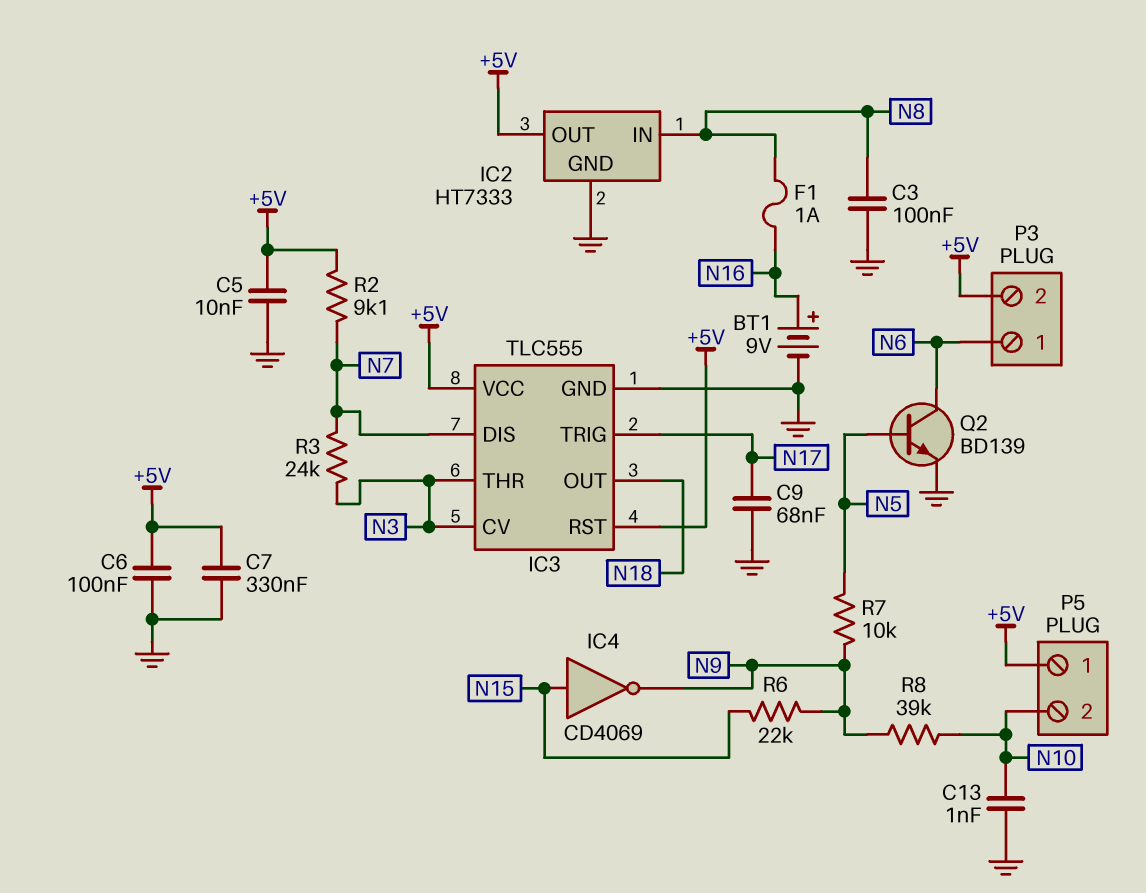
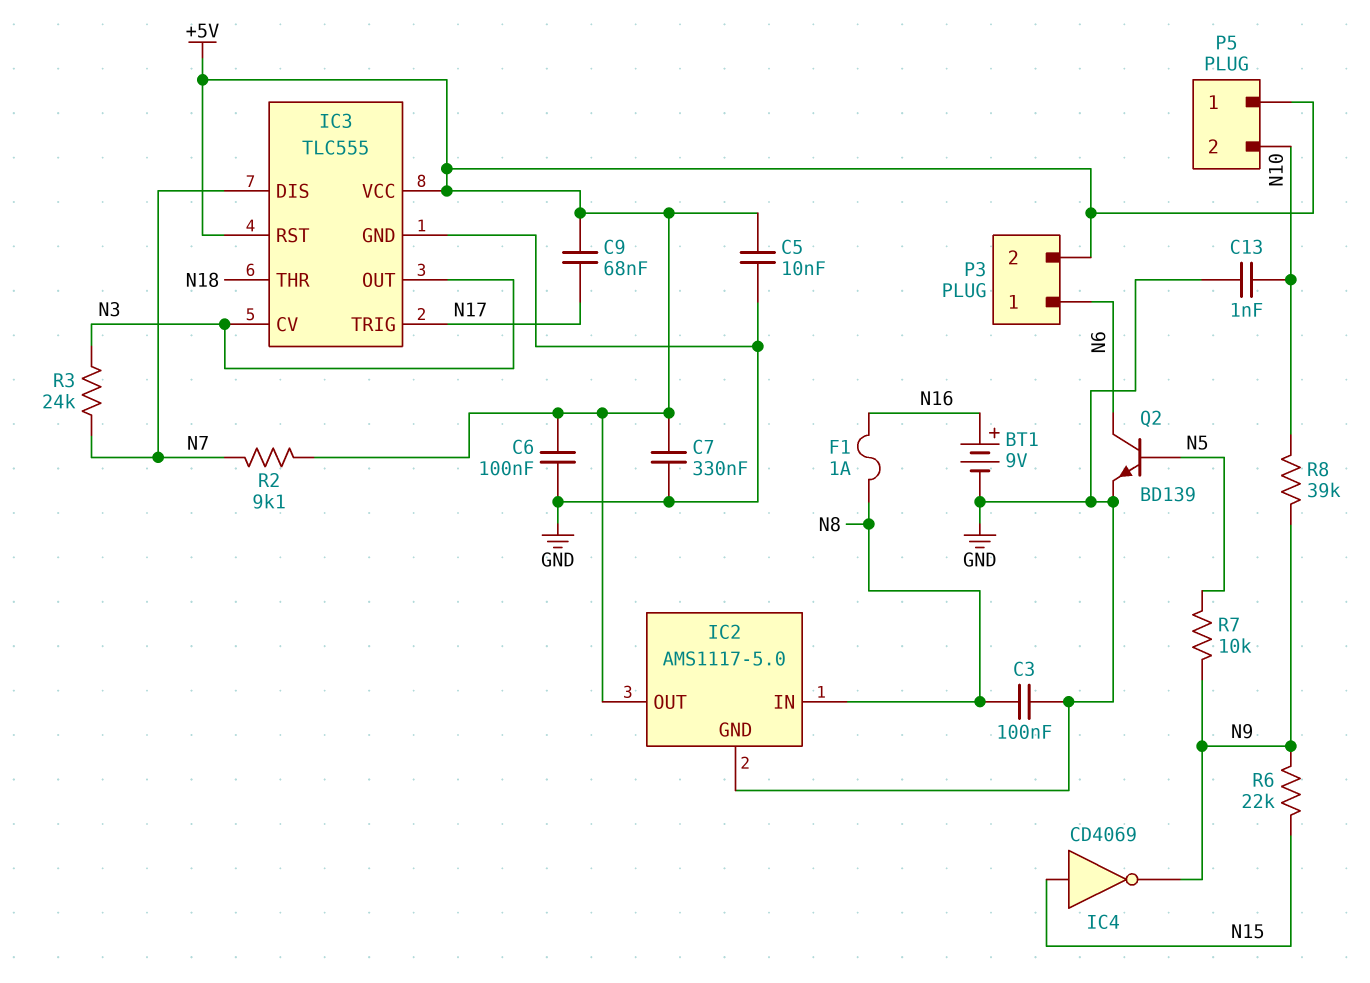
C9: 68nF (GND, N17) -> 68nF (+5V, N17)
IC2: HT7333 -> AMS1117-5.0
IC3 pin OUT: N18 -> N3
IC3 pin THR: N3 -> N18

